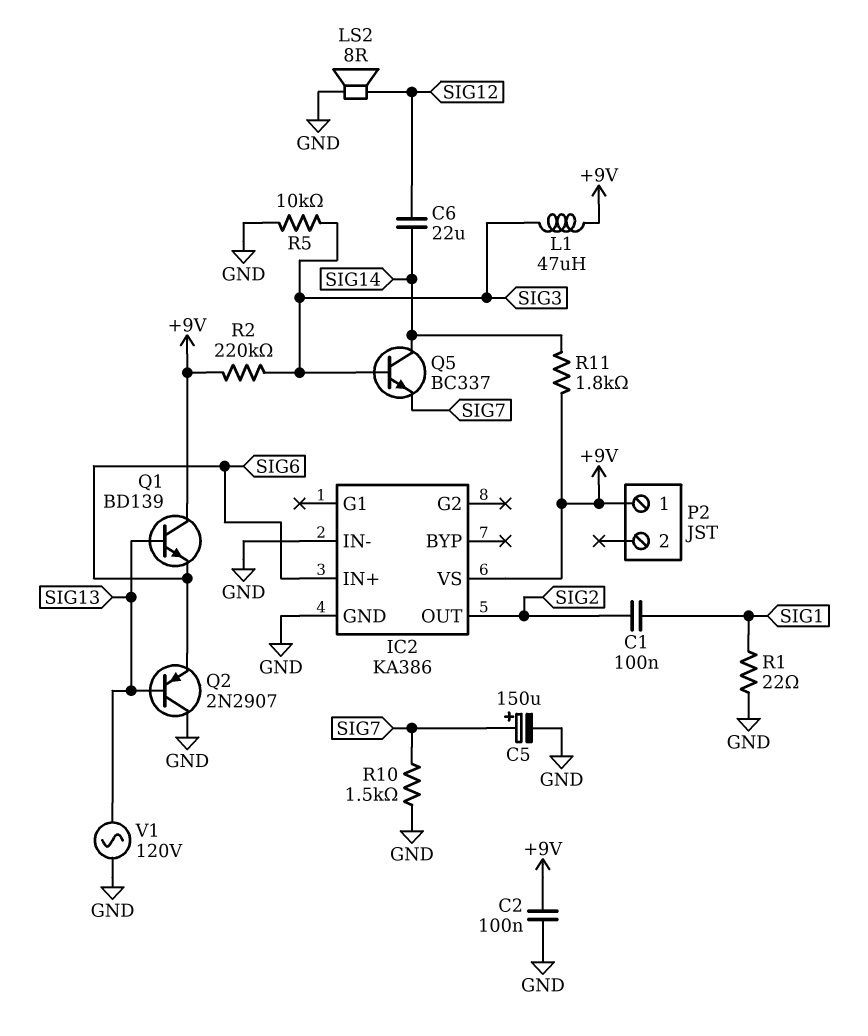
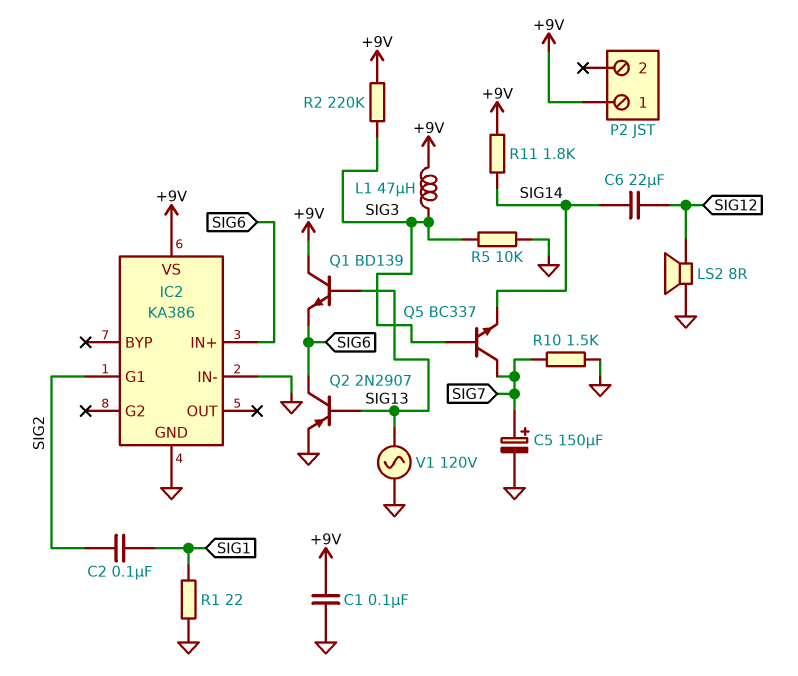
C1: 100nF (SIG1, SIG2) -> 100nF (+9V, GND)
C2: 100nF (+9V, GND) -> 100nF (SIG1, SIG2)
IC2 pin G1: none -> SIG2
IC2 pin OUT: SIG2 -> none
Q2: PNP 2N2907 (B SIG13, C GND, E SIG6) -> PNP 2N2907 (B SIG13, C SIG6, E GND)
Q5: NPN BC337 (B SIG3, C SIG14, E SIG7) -> NPN BC337 (B SIG3, C SIG7, E SIG14)

